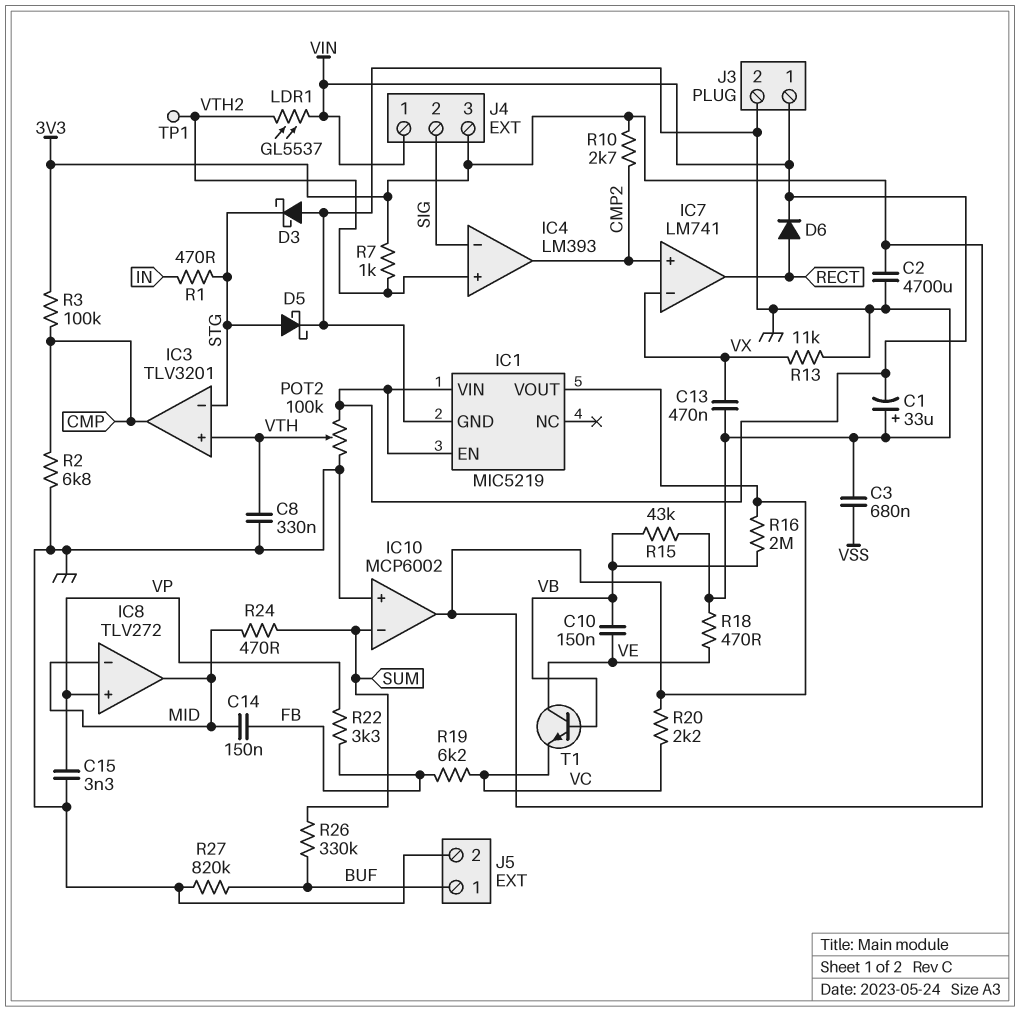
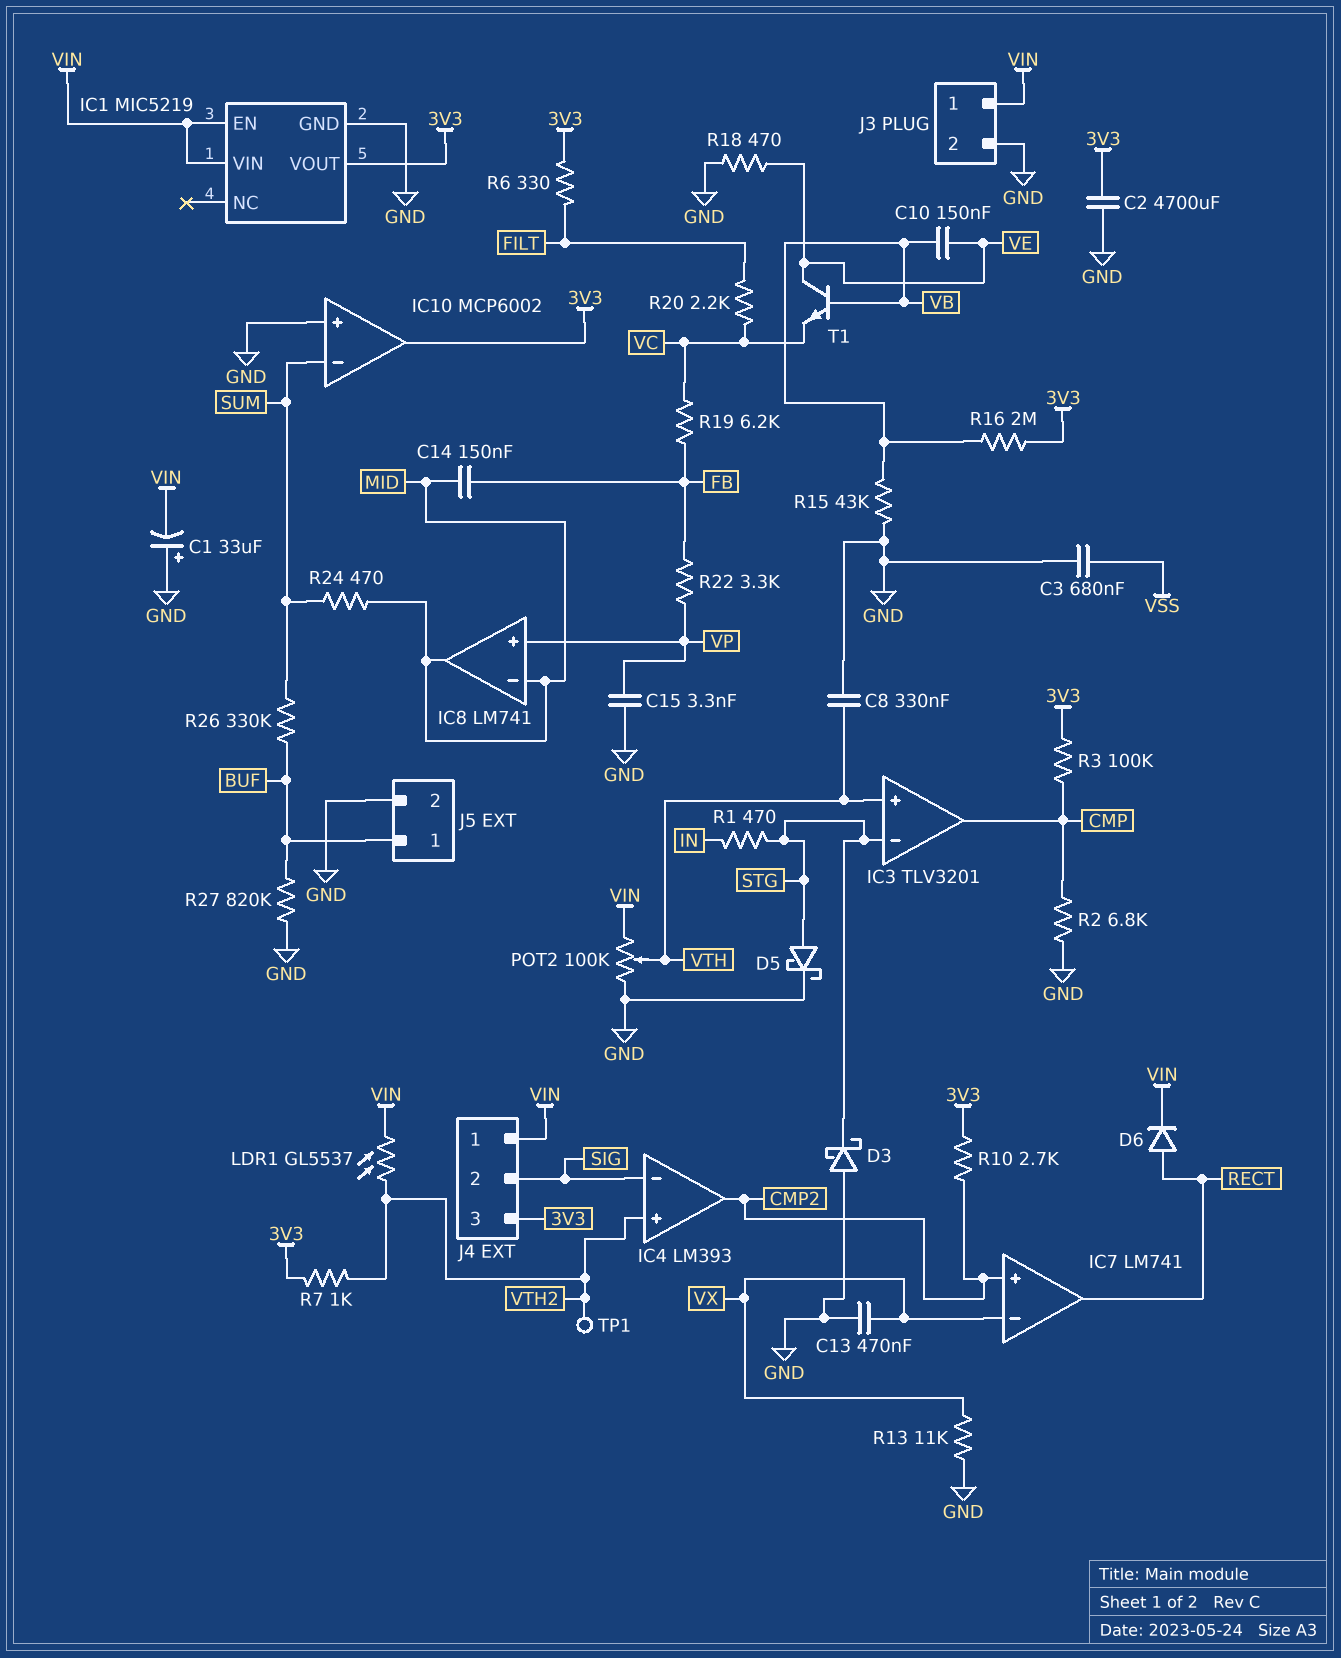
IC8: TLV272 -> LM741
R6: none -> 330 (3V3, FILT)
R20: 2.2k (3V3, VC) -> 2.2k (FILT, VC)

